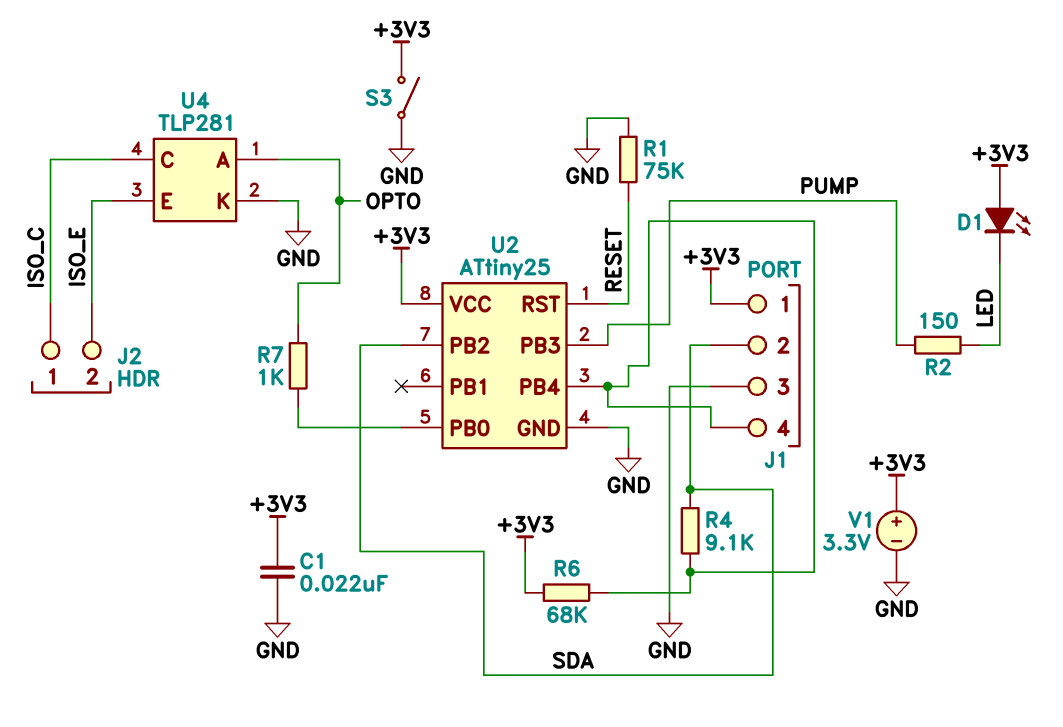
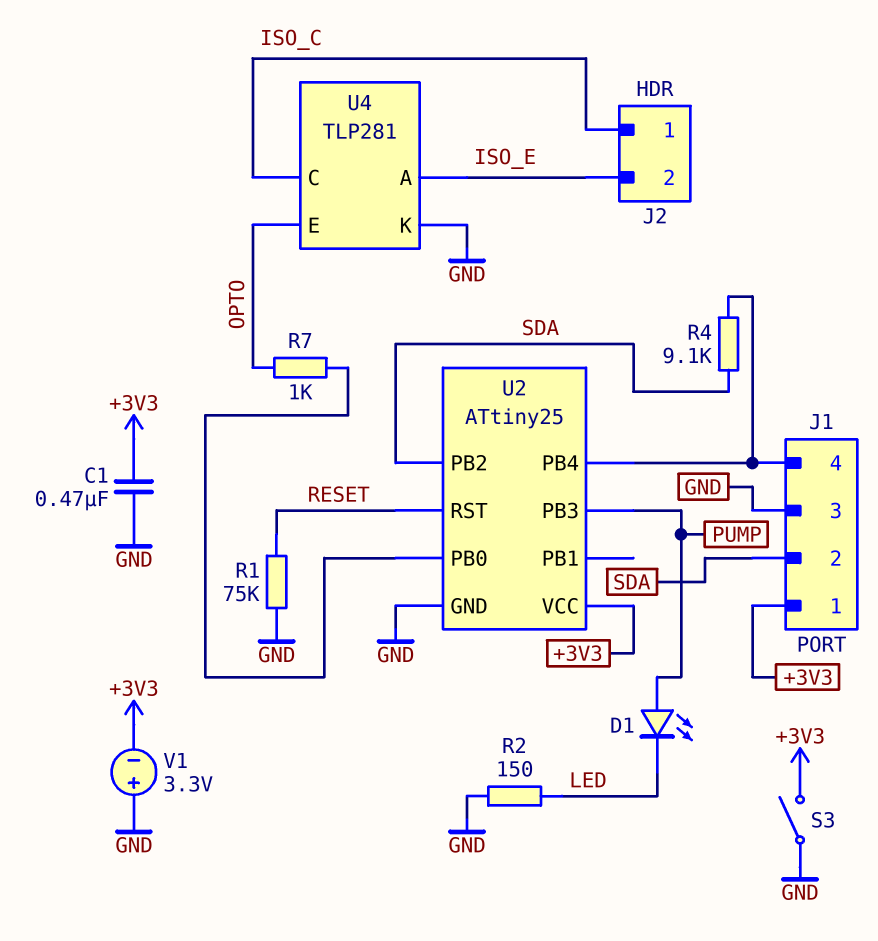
C1: 22nF (+3V3, GND) -> 470nF (+3V3, GND)
D1: LED (A +3V3, K LED) -> LED (A PUMP, K LED)
R2: 150 (LED, PUMP) -> 150 (GND, LED)
R6: 68k (+3V3, J1/4) -> none
U4 pin A: OPTO -> ISO_E
U4 pin E: ISO_E -> OPTO
V1: 3.3V (plus +3V3, minus GND) -> 3.3V (plus GND, minus +3V3)

